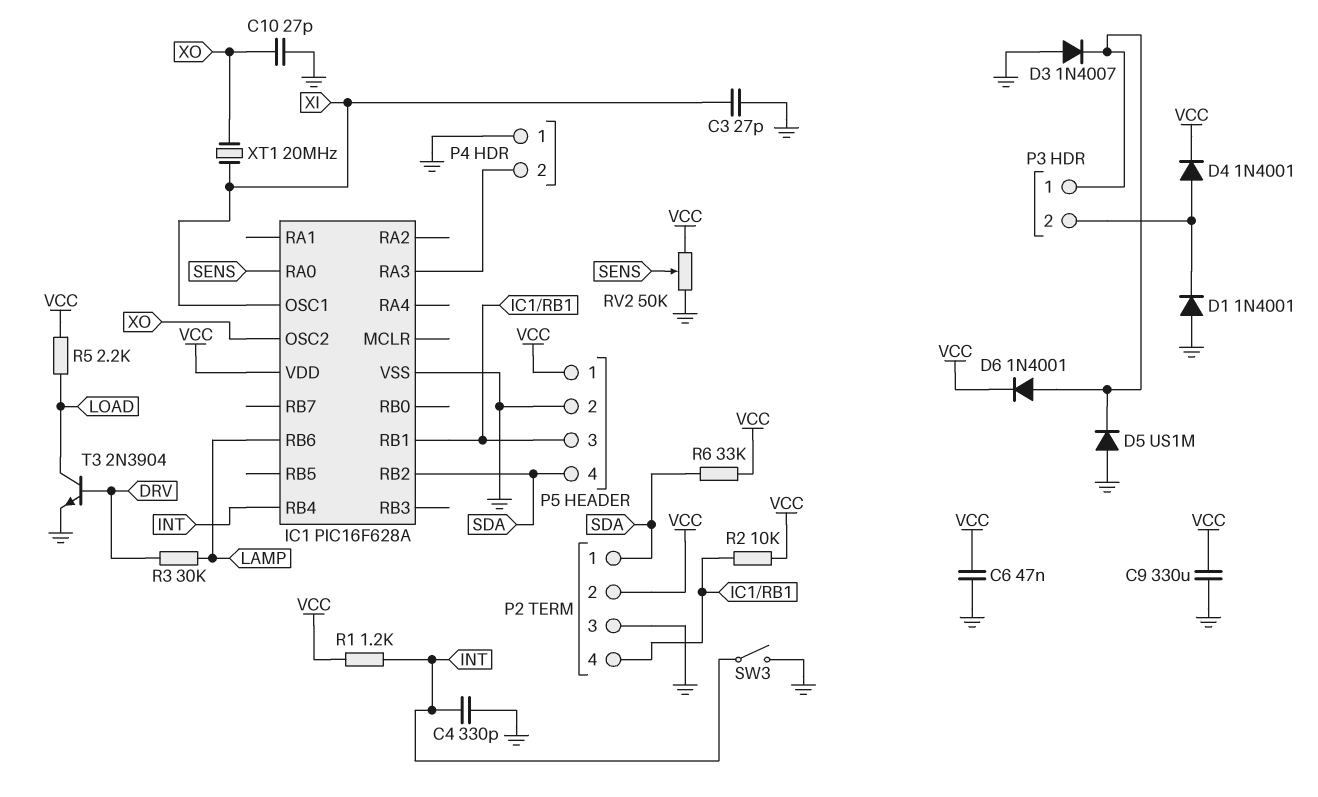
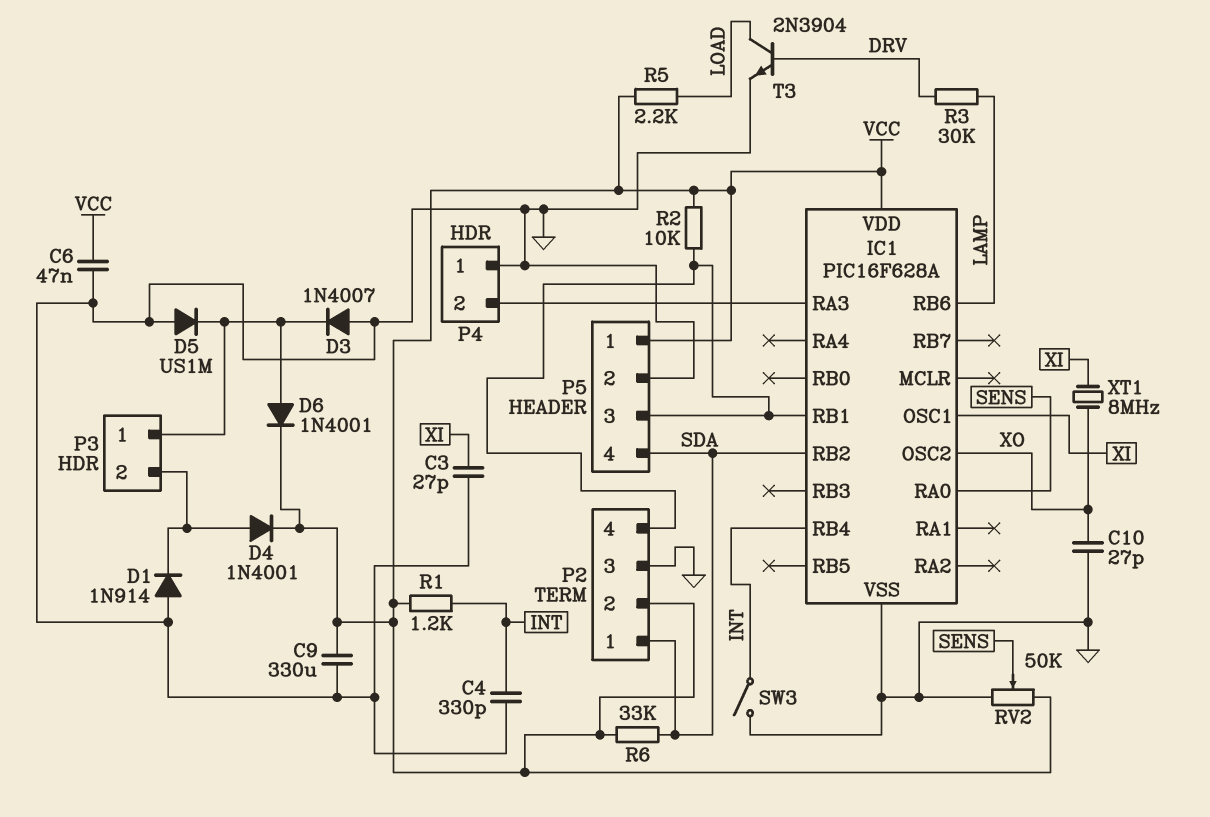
D1: diode 1N4001 (A GND, K P3/2) -> diode 1N914 (A GND, K P3/2)
XT1: 20MHz (XI, XO) -> 8MHz (XI, XO)

